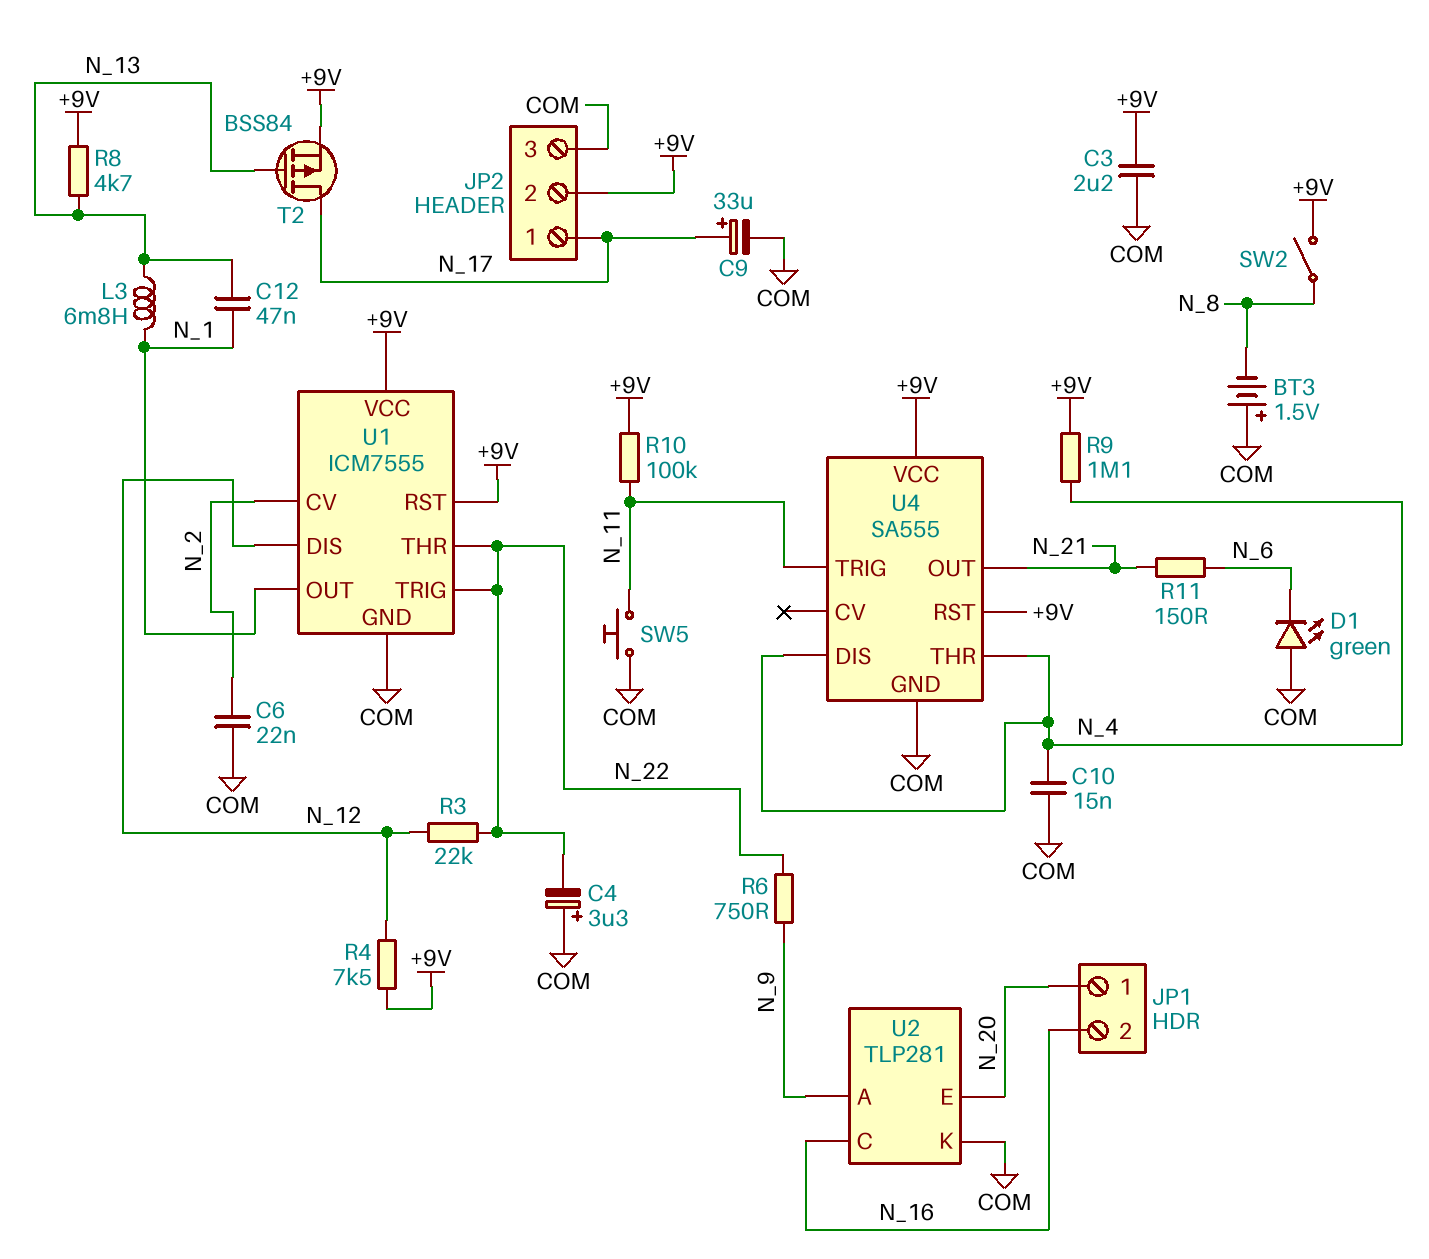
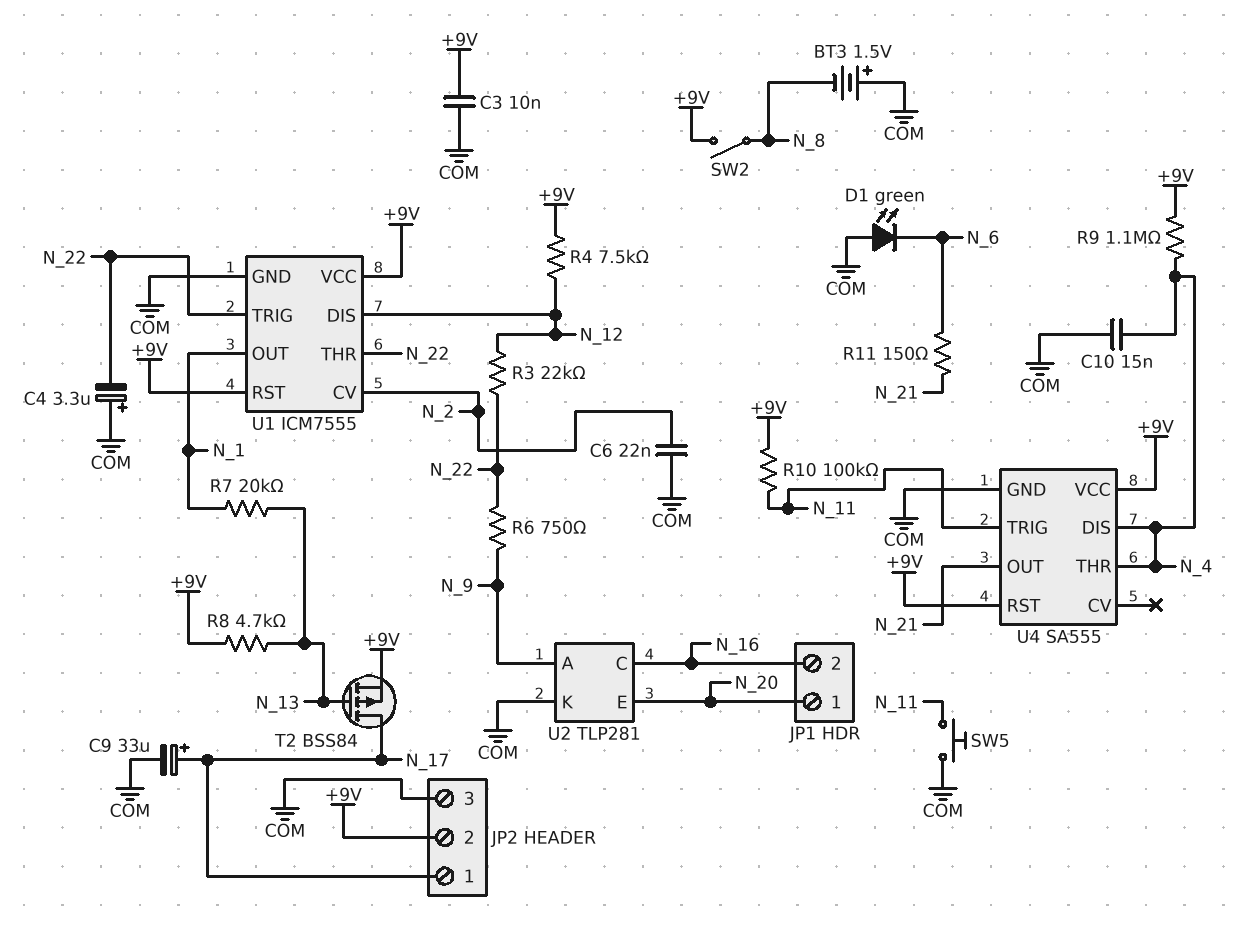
C3: 2.2uF (+9V, COM) -> 10nF (+9V, COM)
C12: 47nF (N_1, N_13) -> none
L3: 6.8mH (N_1, N_13) -> none
R7: none -> 20k (N_1, N_13)

